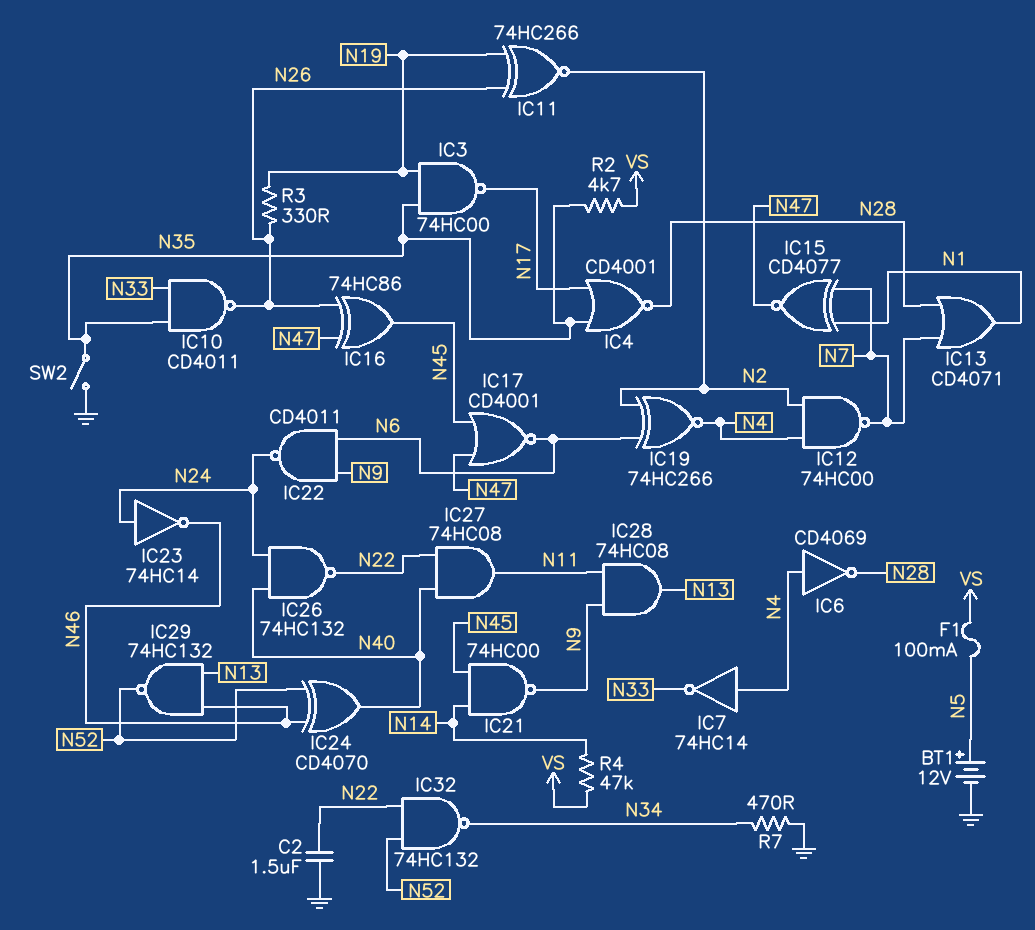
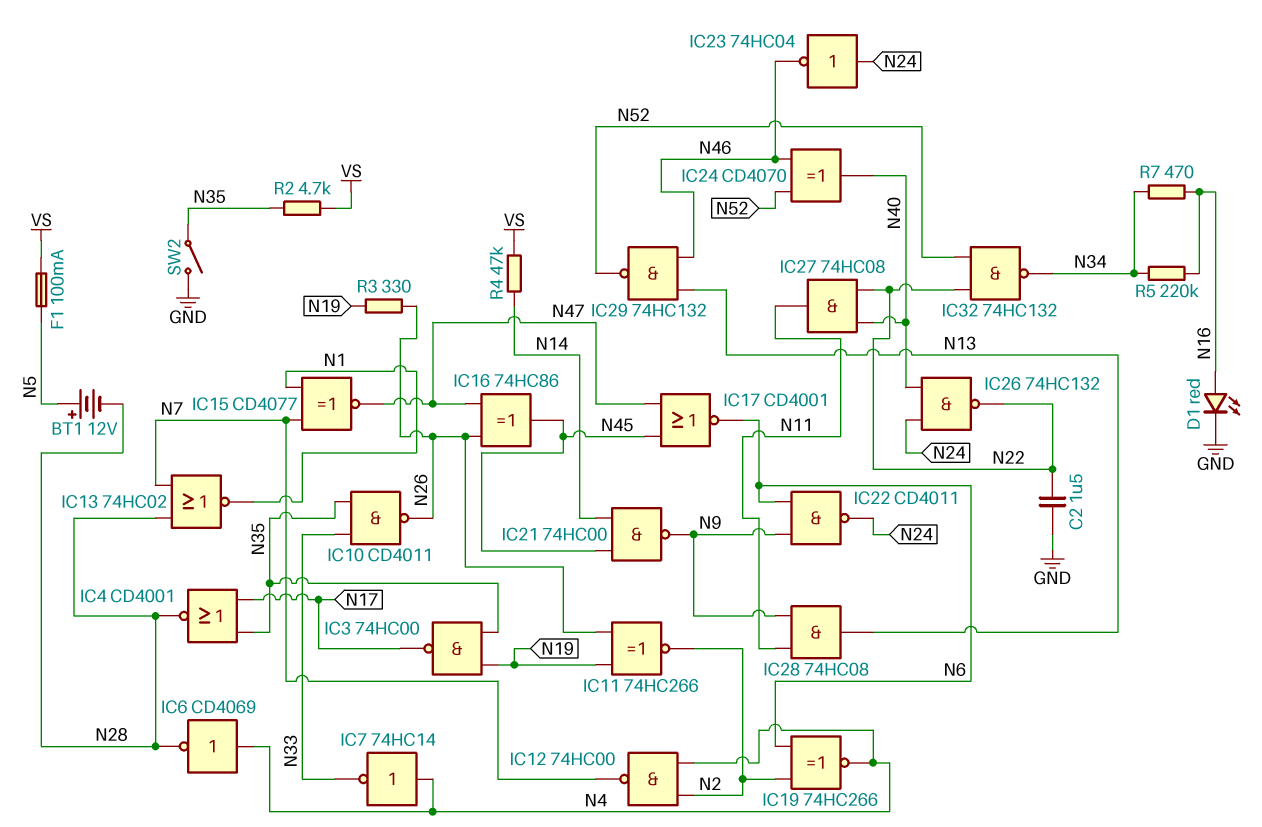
BT1: 12V (plus N5, minus GND) -> 12V (plus N5, minus N28)
D1: none -> LED red (A N16, K GND)
IC13: OR CD4071 (in N7, in N28, out N1) -> NOR 74HC02 (in N7, in N28, out N1)
IC23: NOT 74HC14 (in N24, out N46) -> NOT 74HC04 (in N24, out N46)
R5: none -> 220k (N16, N34)
R7: 470 (GND, N34) -> 470 (N16, N34)

